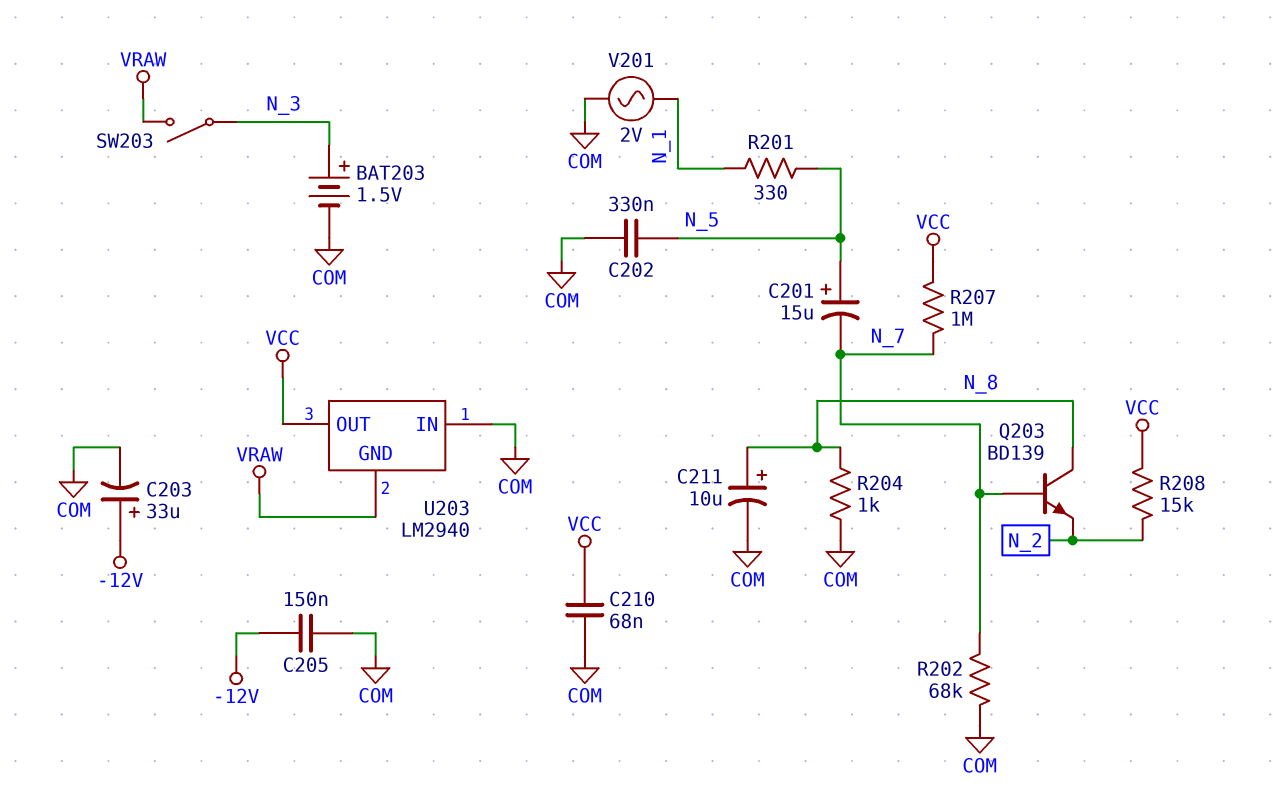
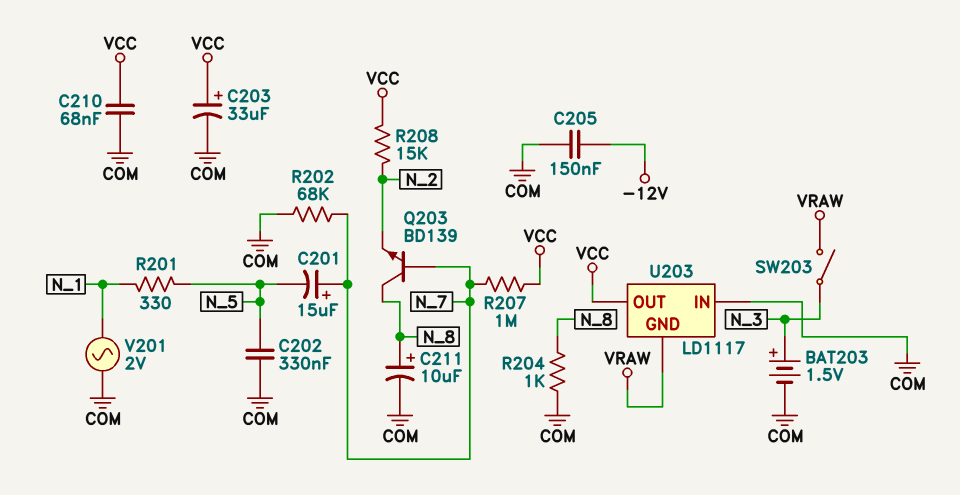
C201: 15uF (plus N_5, minus N_7) -> 15uF (plus N_7, minus N_5)
C203: 33uF (plus -12V, minus COM) -> 33uF (plus VCC, minus COM)
U203: LM2940 -> LD1117

